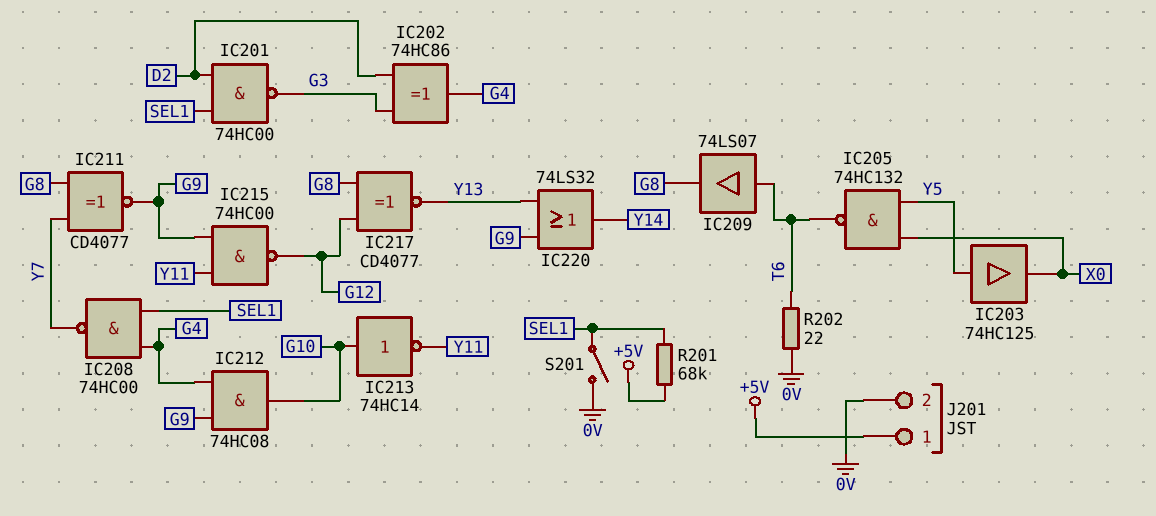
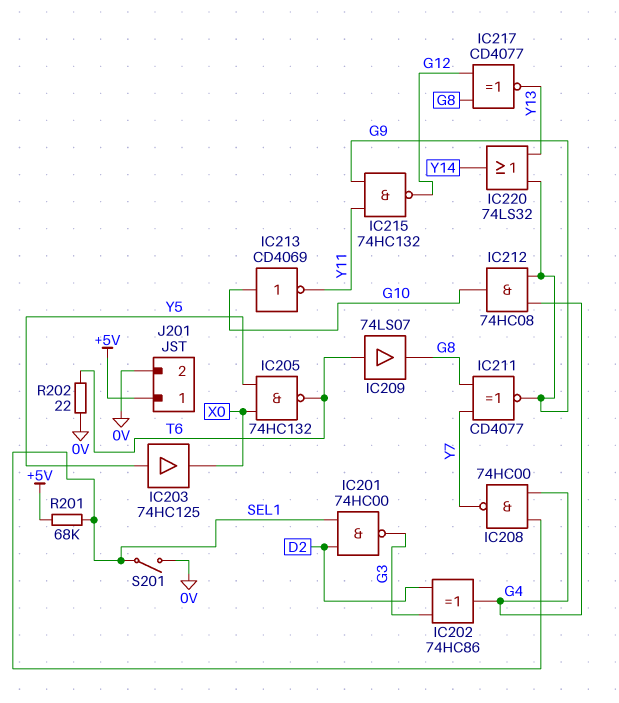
IC213: NOT 74HC14 (in G10, out Y11) -> NOT CD4069 (in G10, out Y11)
IC215: NAND 74HC00 (in G9, in Y11, out G12) -> NAND 74HC132 (in G9, in Y11, out G12)

